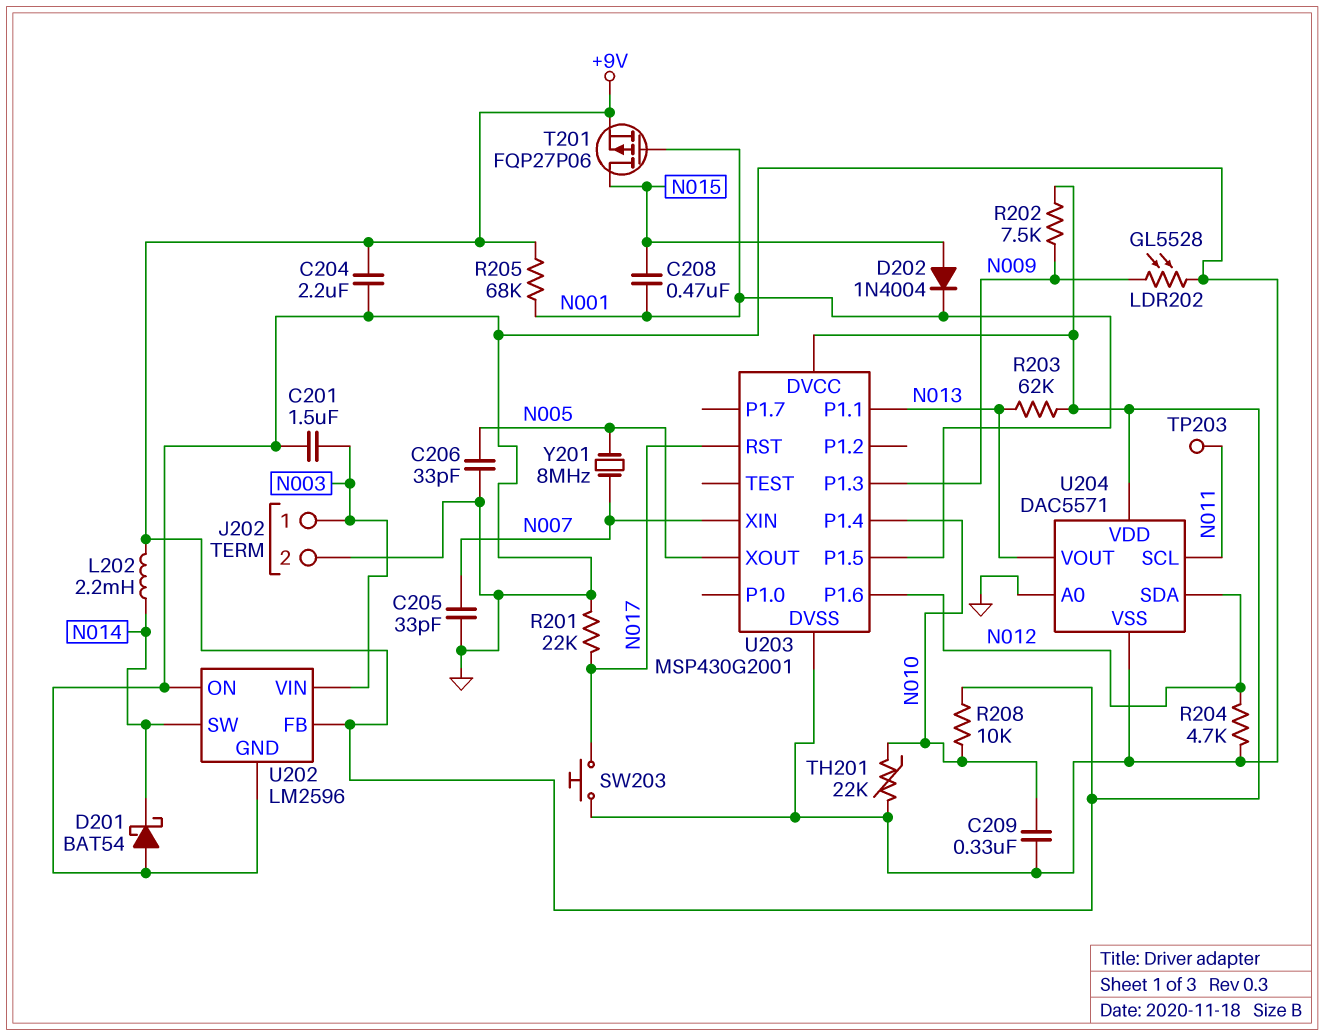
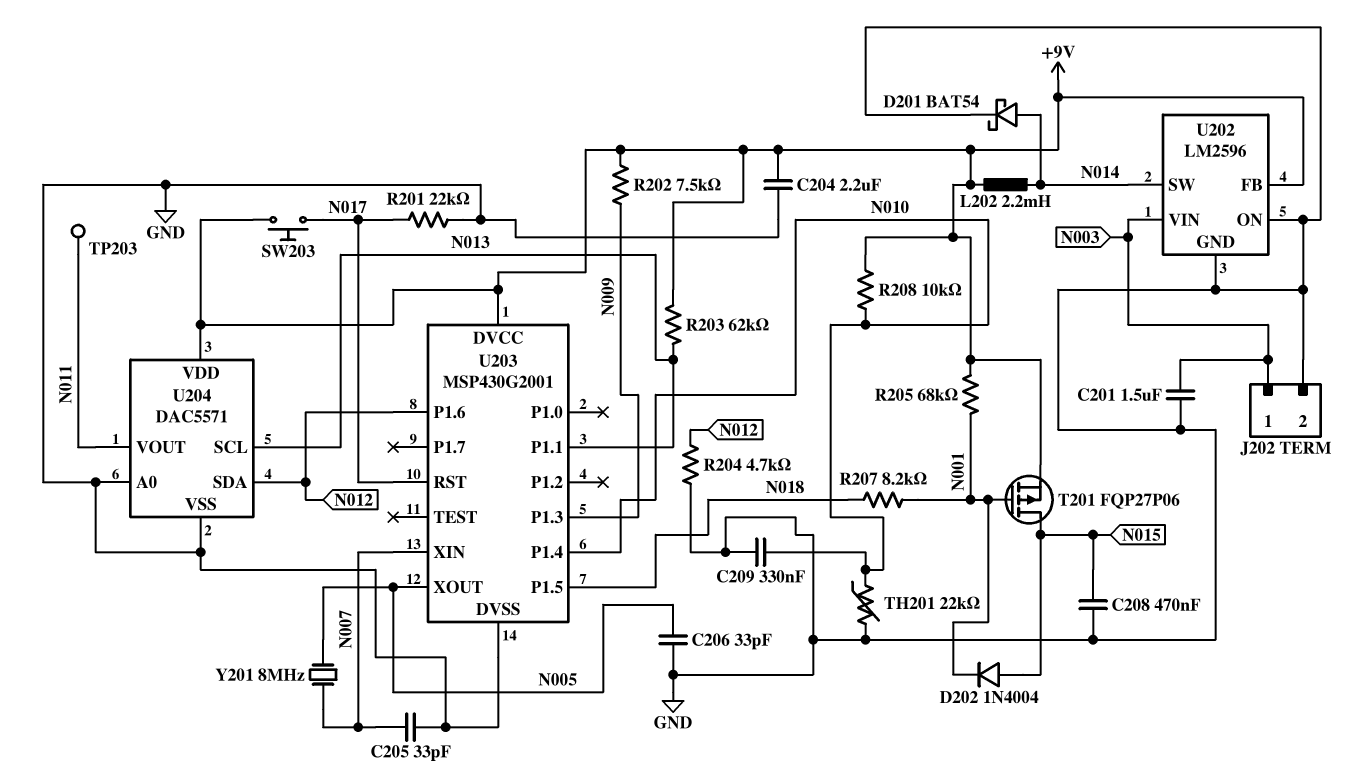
C208: 470nF (N001, N015) -> 470nF (GND, N015)
D201: schottky BAT54 (A GND, K N014) -> schottky BAT54 (A N014, K GND)
LDR202: GL5528 (GND, N009) -> none
R207: none -> 8.2k (N001, N018)
SW203: button (GND, N017) -> button (+9V, N017)
U203 pin P1.5: N001 -> N018
U204 pin SCL: N011 -> N013
U204 pin VOUT: N013 -> N011

